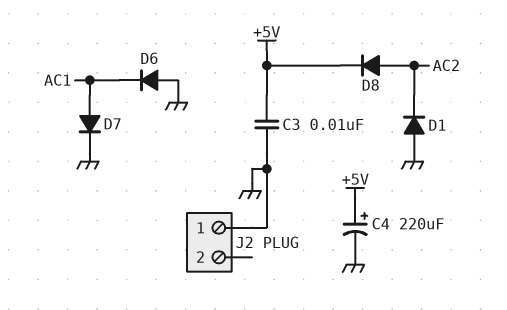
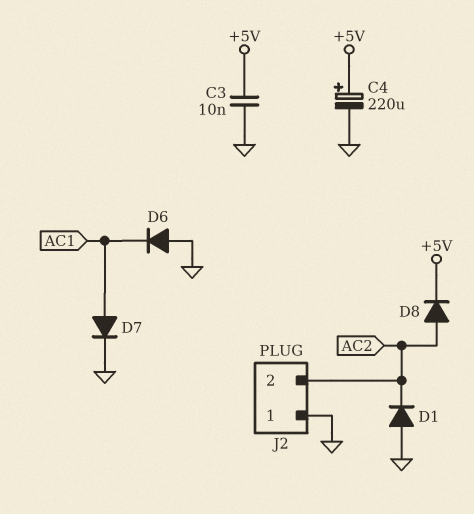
J2 pin 2: none -> AC2

